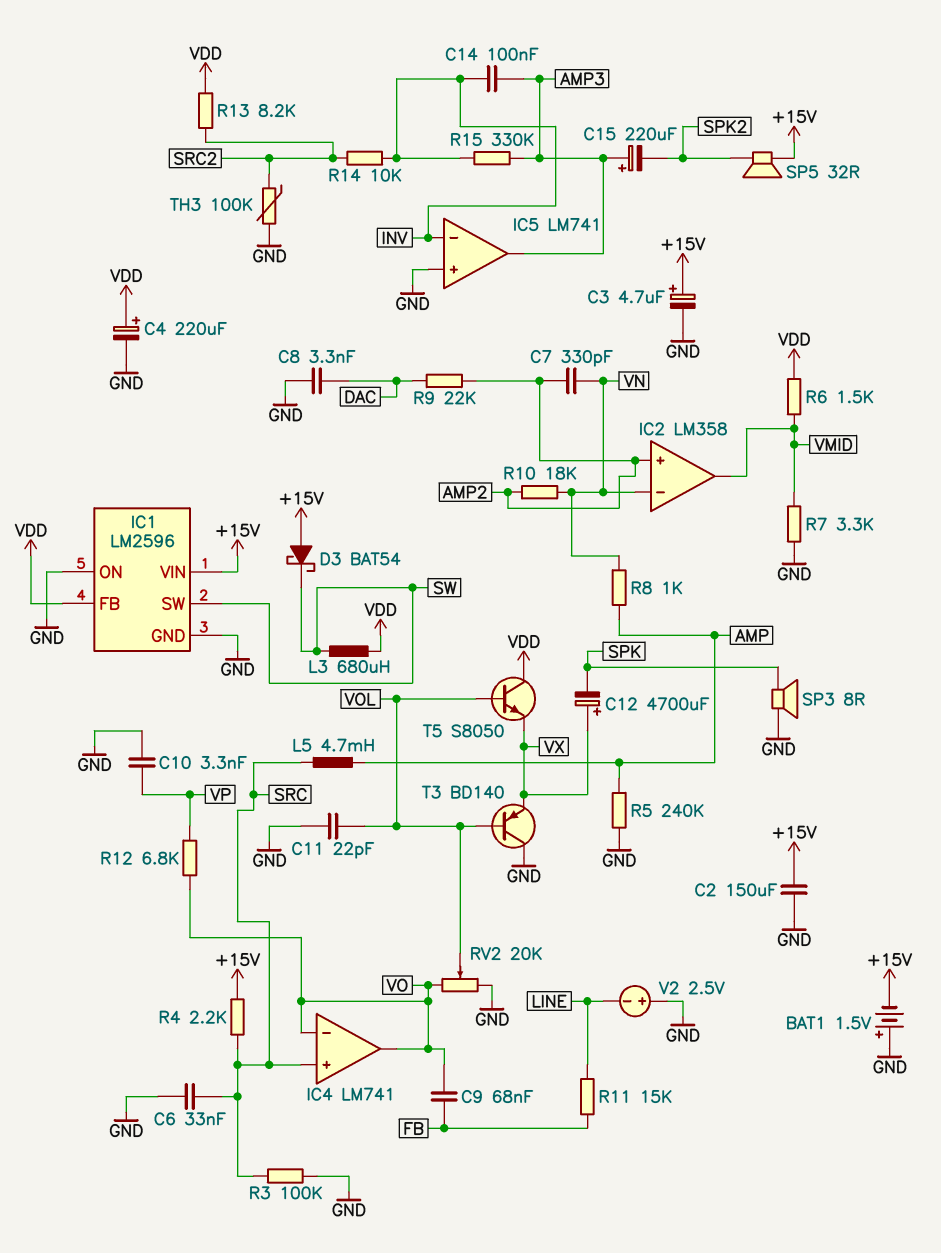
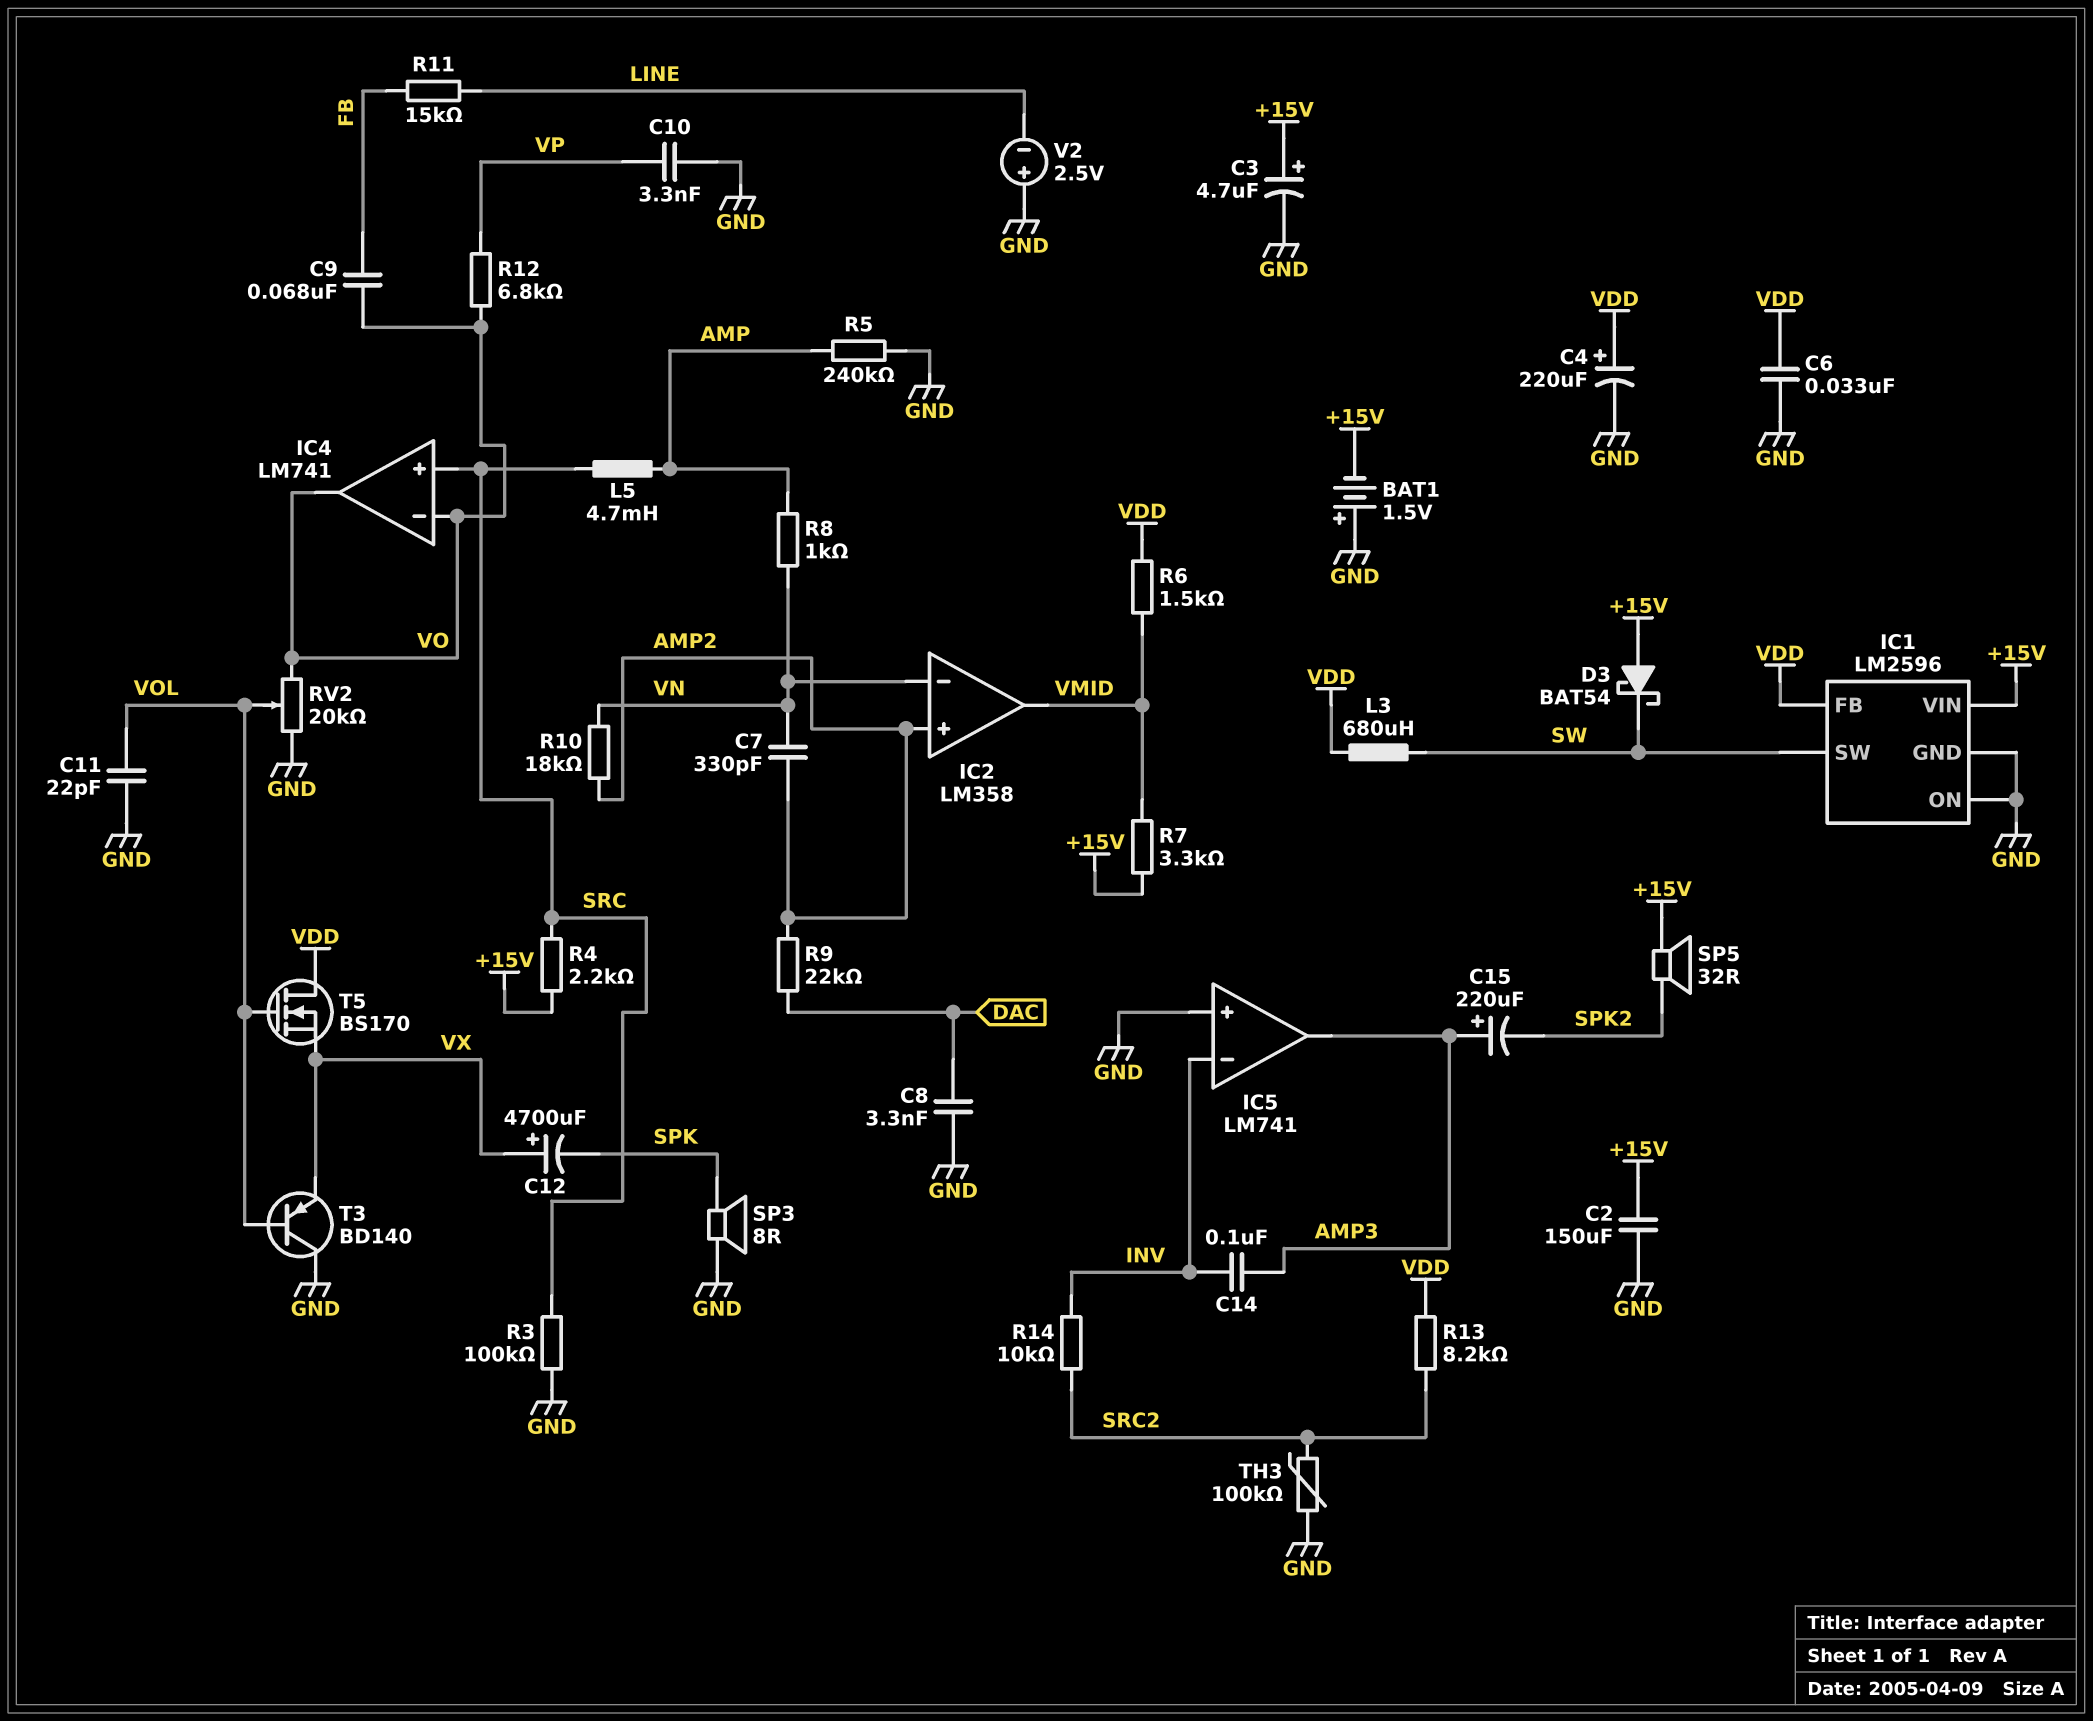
C6: 33nF (GND, SRC) -> 33nF (GND, VDD)
R7: 3.3k (GND, VMID) -> 3.3k (+15V, VMID)
R15: 330k (AMP3, INV) -> none
T5: NPN S8050 (B VOL, C VDD, E VX) -> NMOS BS170 (G VOL, D VDD, S VX)

